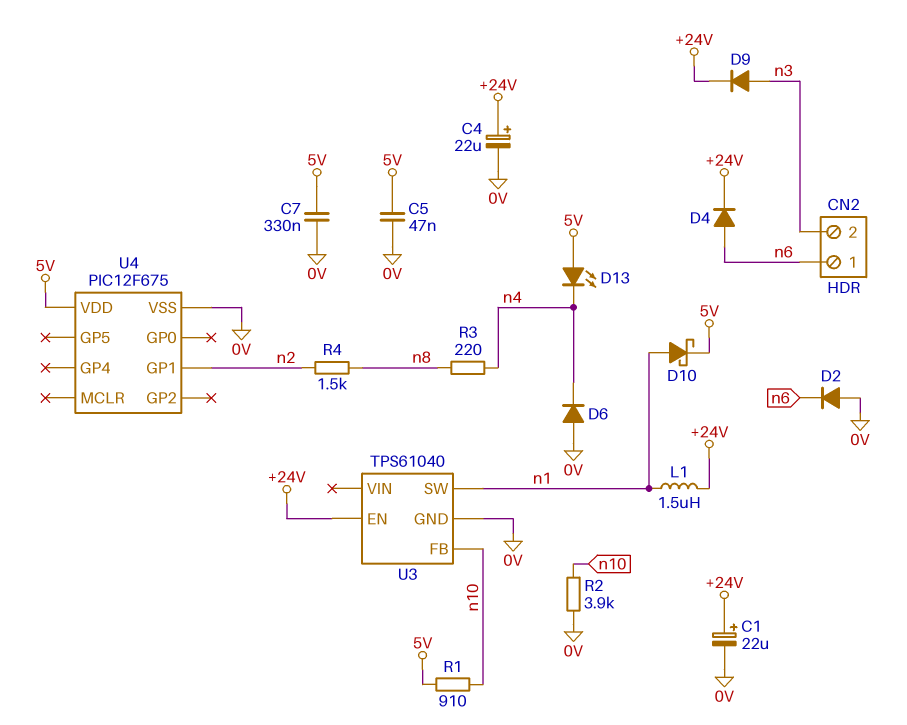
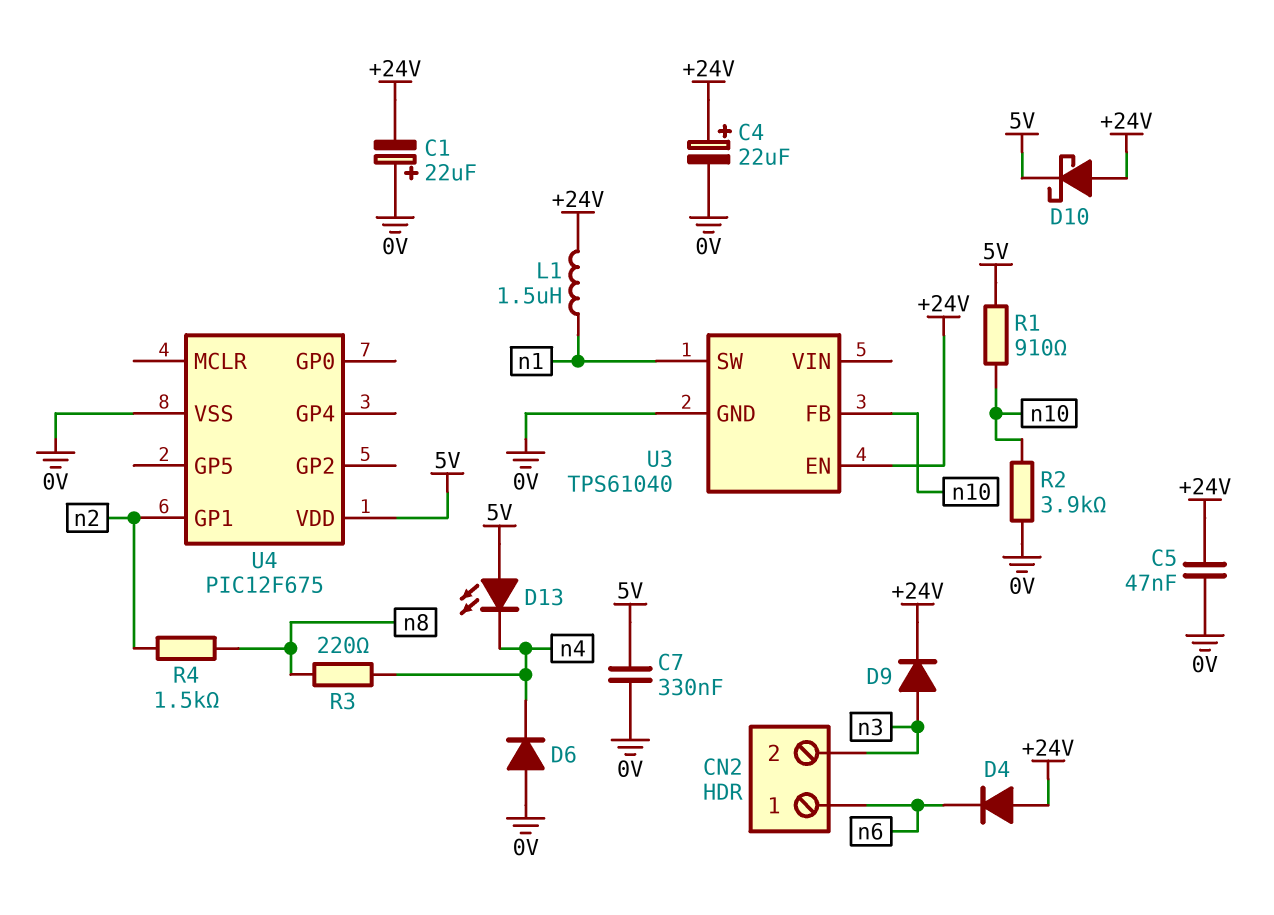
C1: 22uF (plus +24V, minus 0V) -> 22uF (plus 0V, minus +24V)
C5: 47nF (0V, 5V) -> 47nF (+24V, 0V)
D2: diode (A 0V, K n6) -> none
D4: diode (A n6, K +24V) -> diode (A +24V, K n6)
D10: schottky (A n1, K 5V) -> schottky (A +24V, K 5V)

